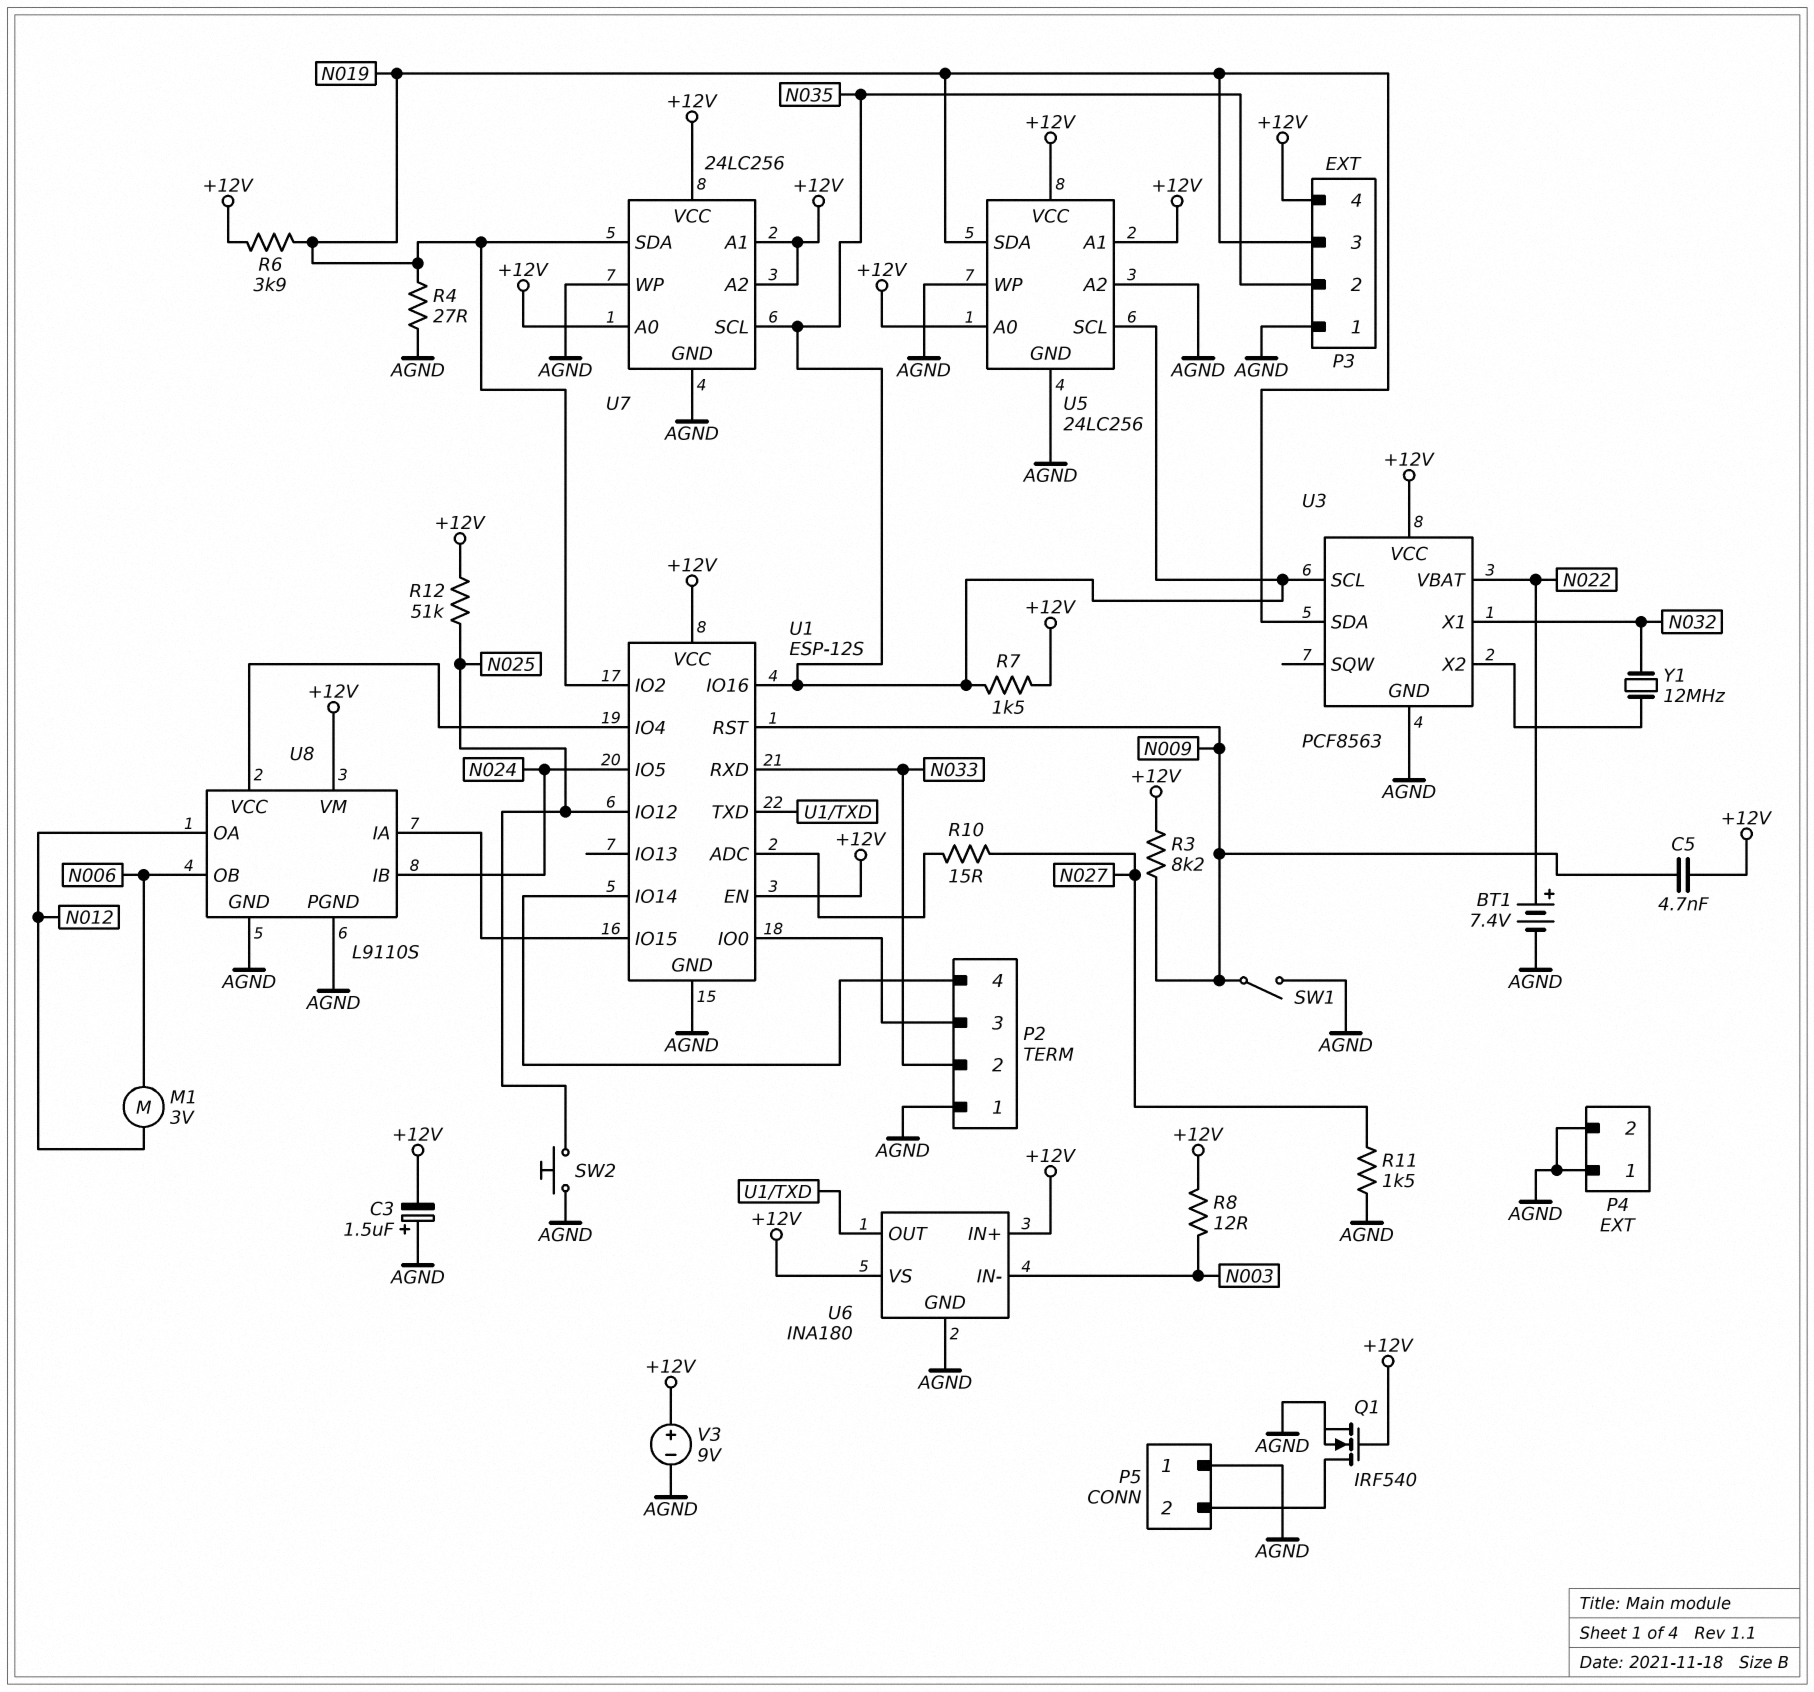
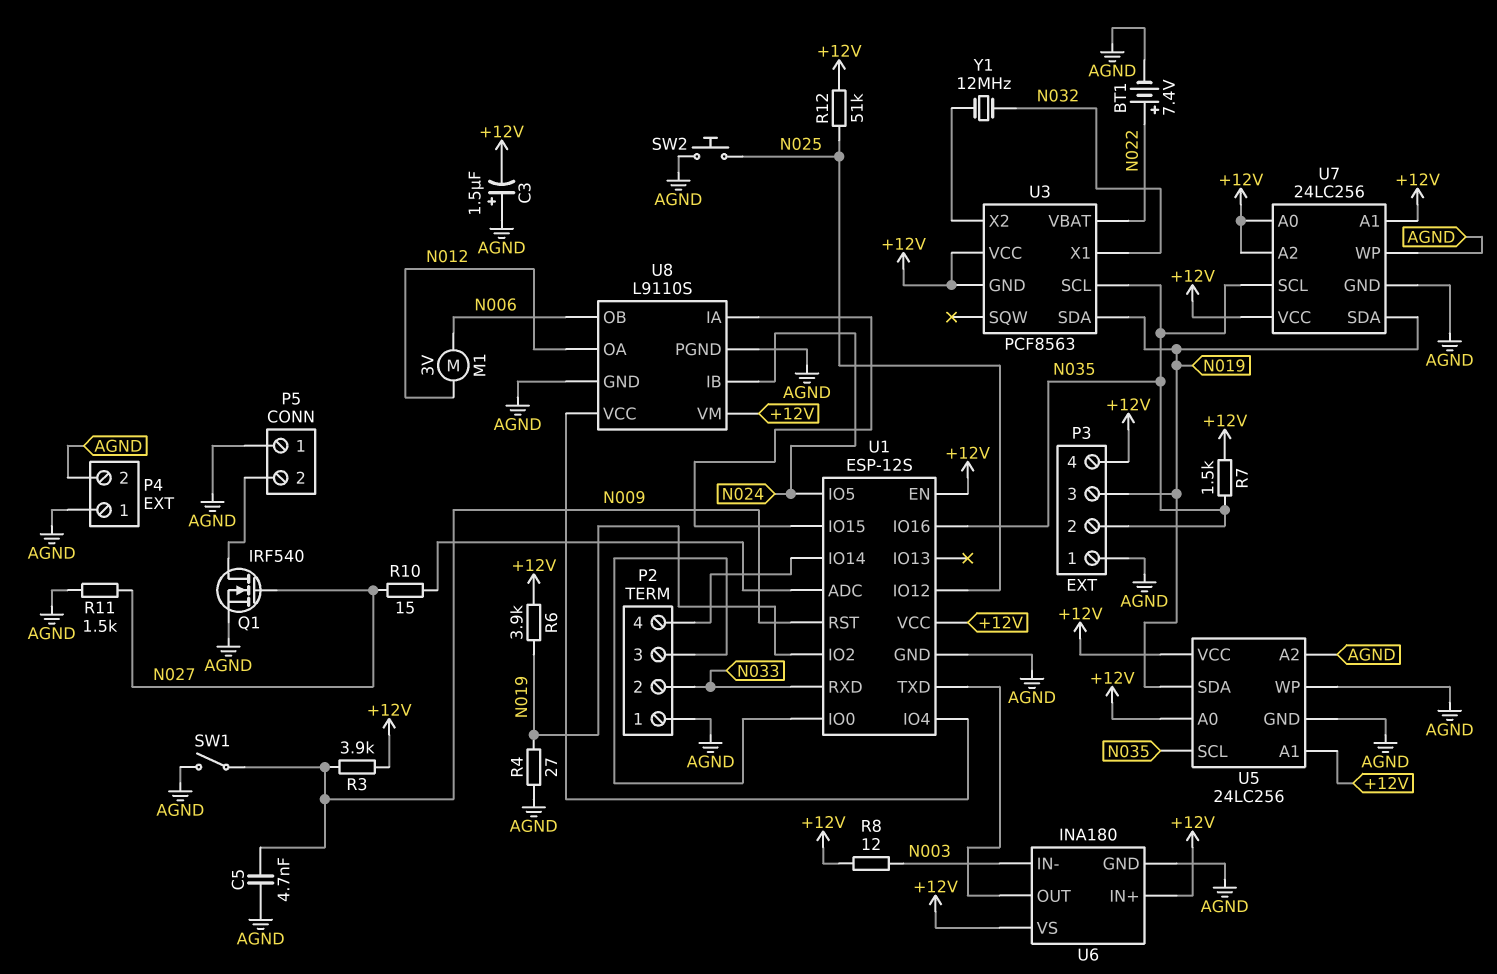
C5: 4.7nF (+12V, N009) -> 4.7nF (AGND, N009)
Q1: NMOS IRF540 (G +12V, D P5/2, S AGND) -> NMOS IRF540 (G N027, D P5/2, S AGND)
R3: 8.2k (+12V, N009) -> 3.9k (+12V, N009)
U3 pin GND: AGND -> +12V
V3: 9V (plus +12V, minus AGND) -> none

